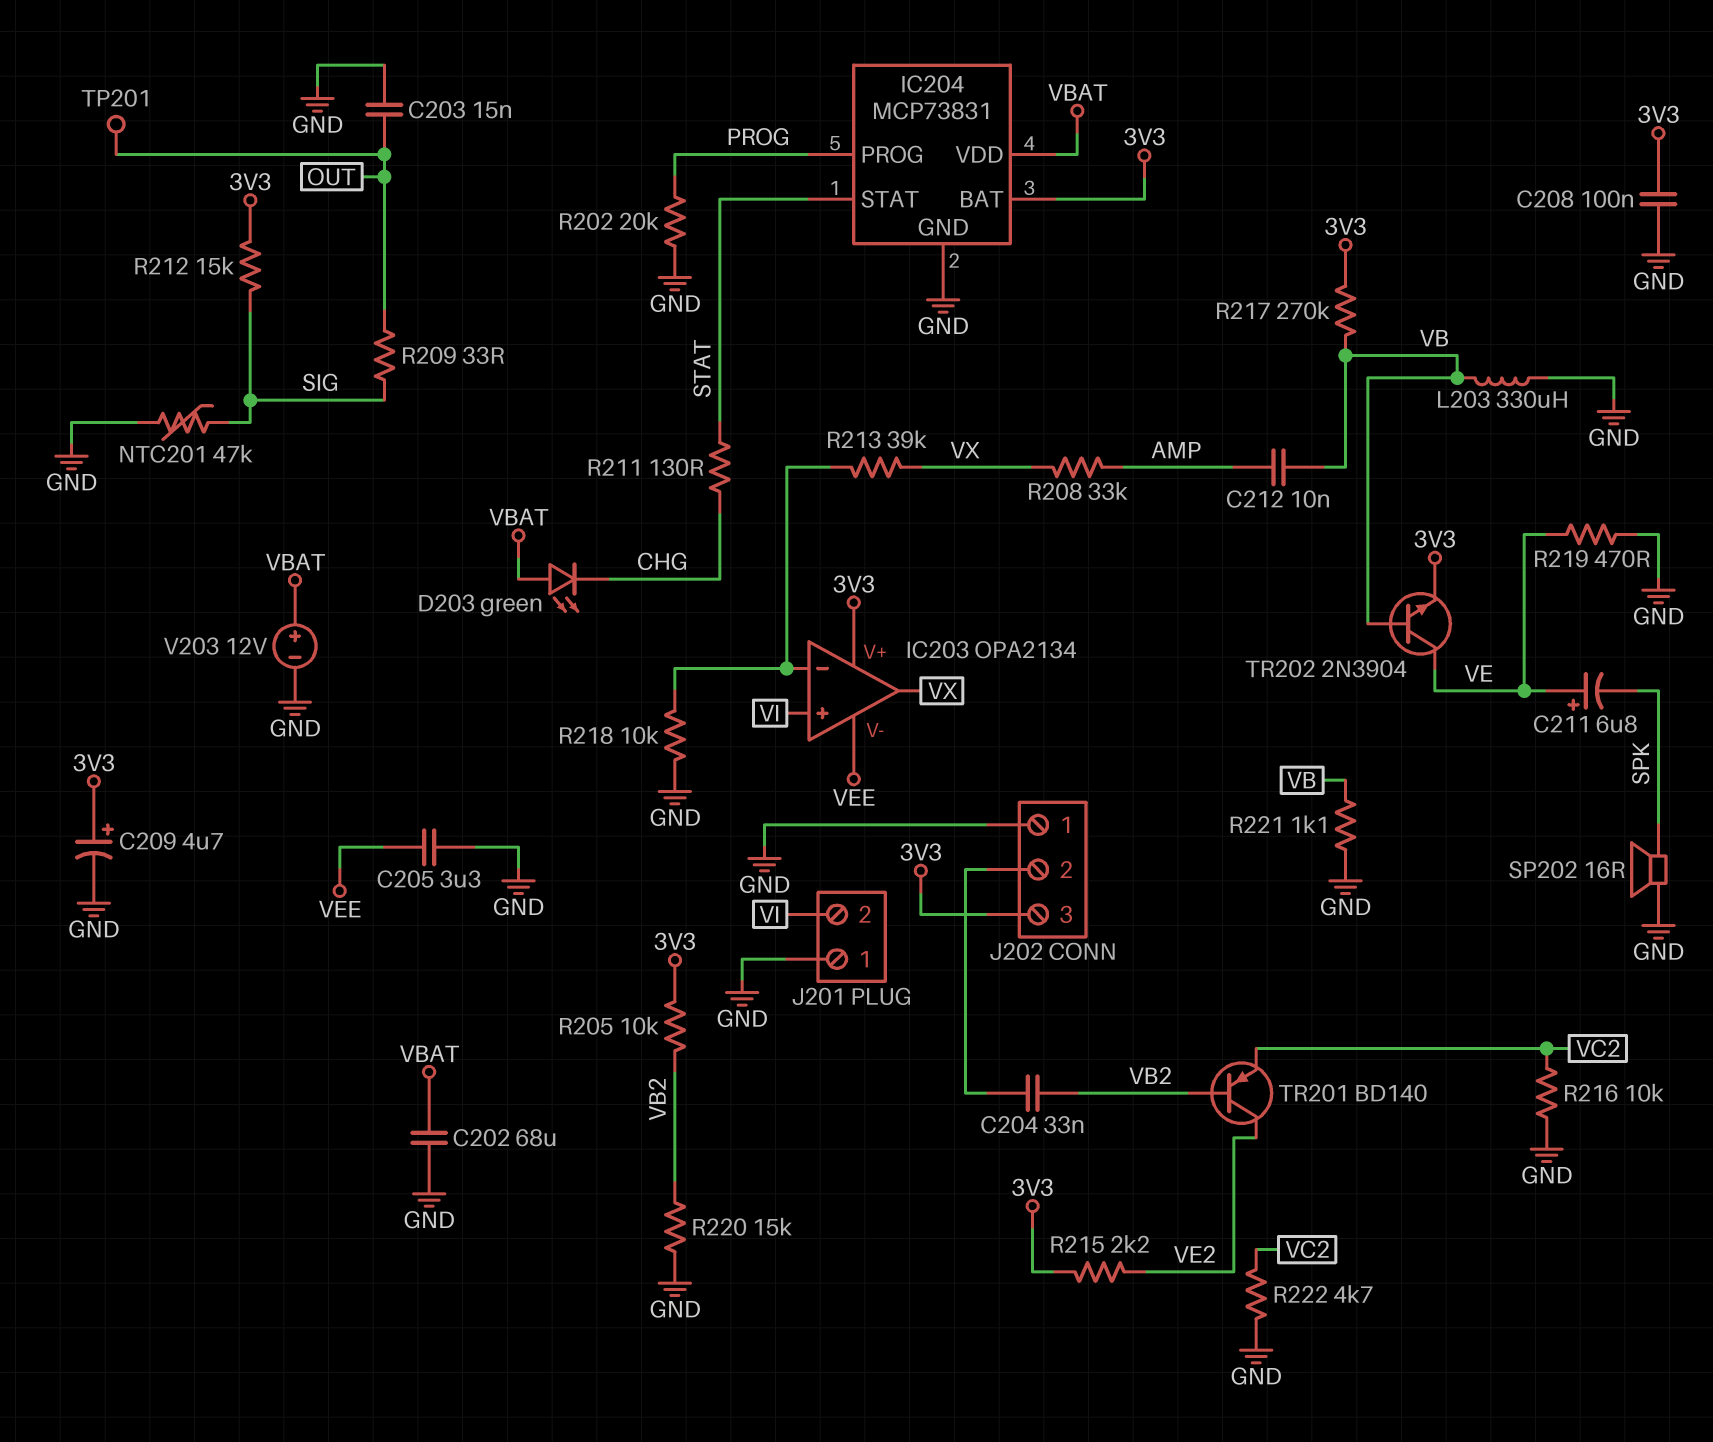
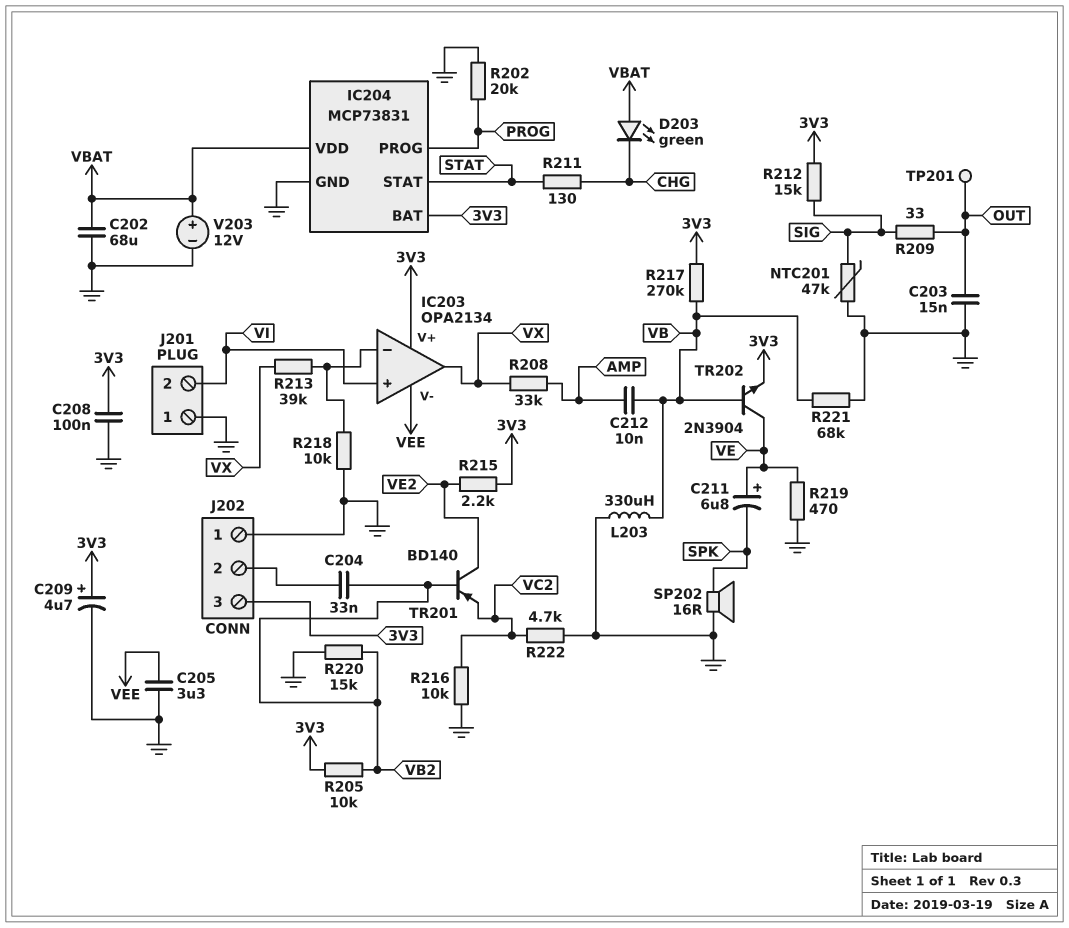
R221: 1.1k (GND, VB) -> 68k (GND, VB)

